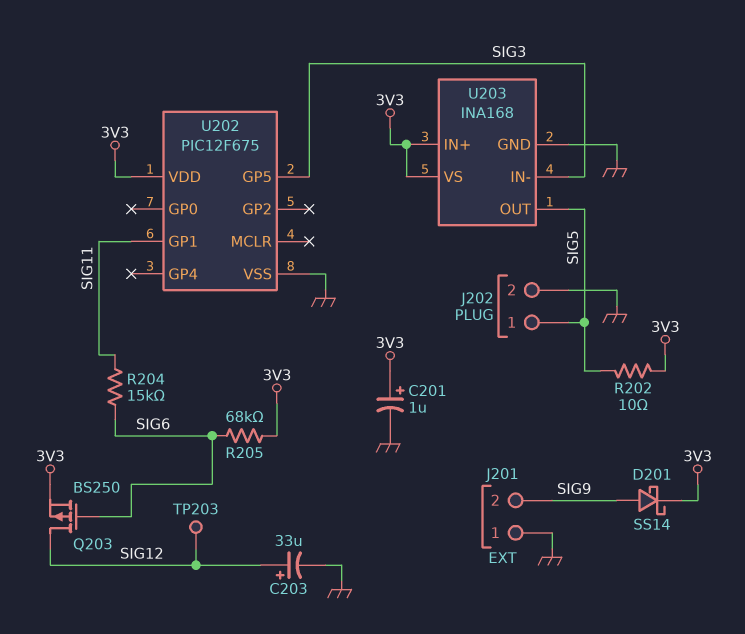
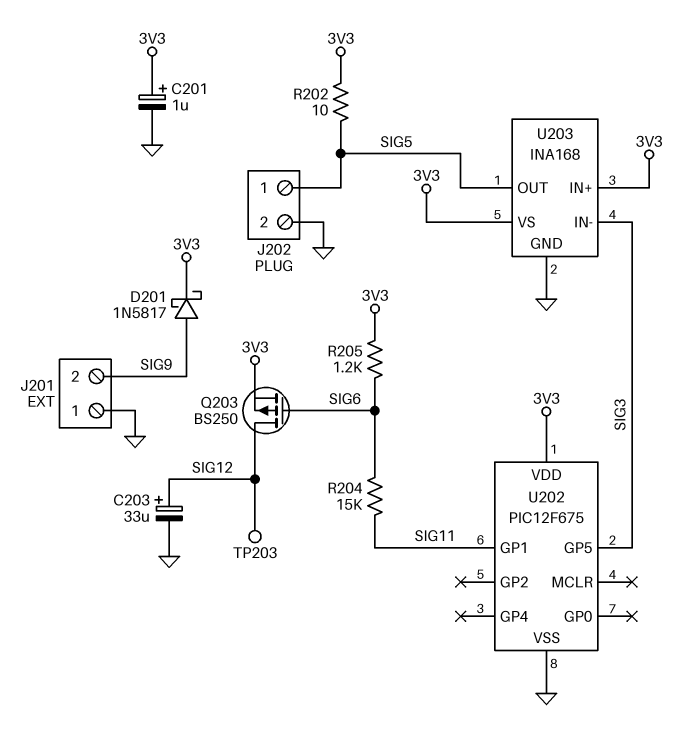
D201: schottky SS14 (A SIG9, K 3V3) -> schottky 1N5817 (A SIG9, K 3V3)
R205: 68k (3V3, SIG6) -> 1.2k (3V3, SIG6)

